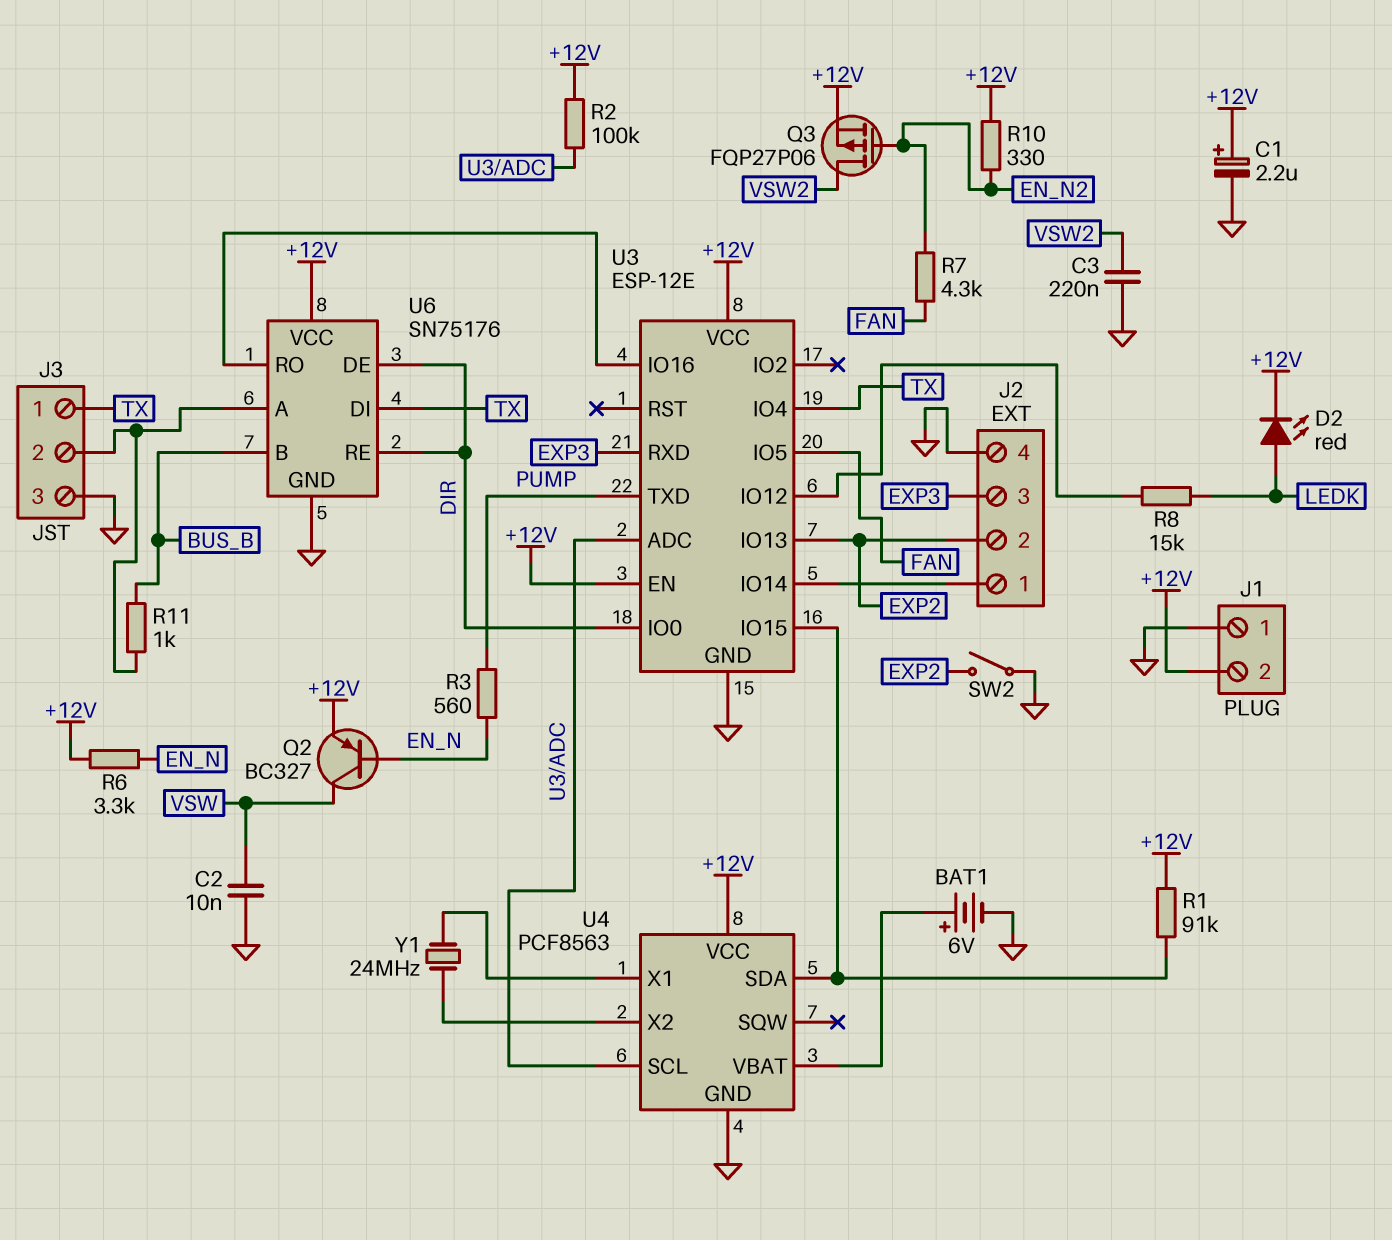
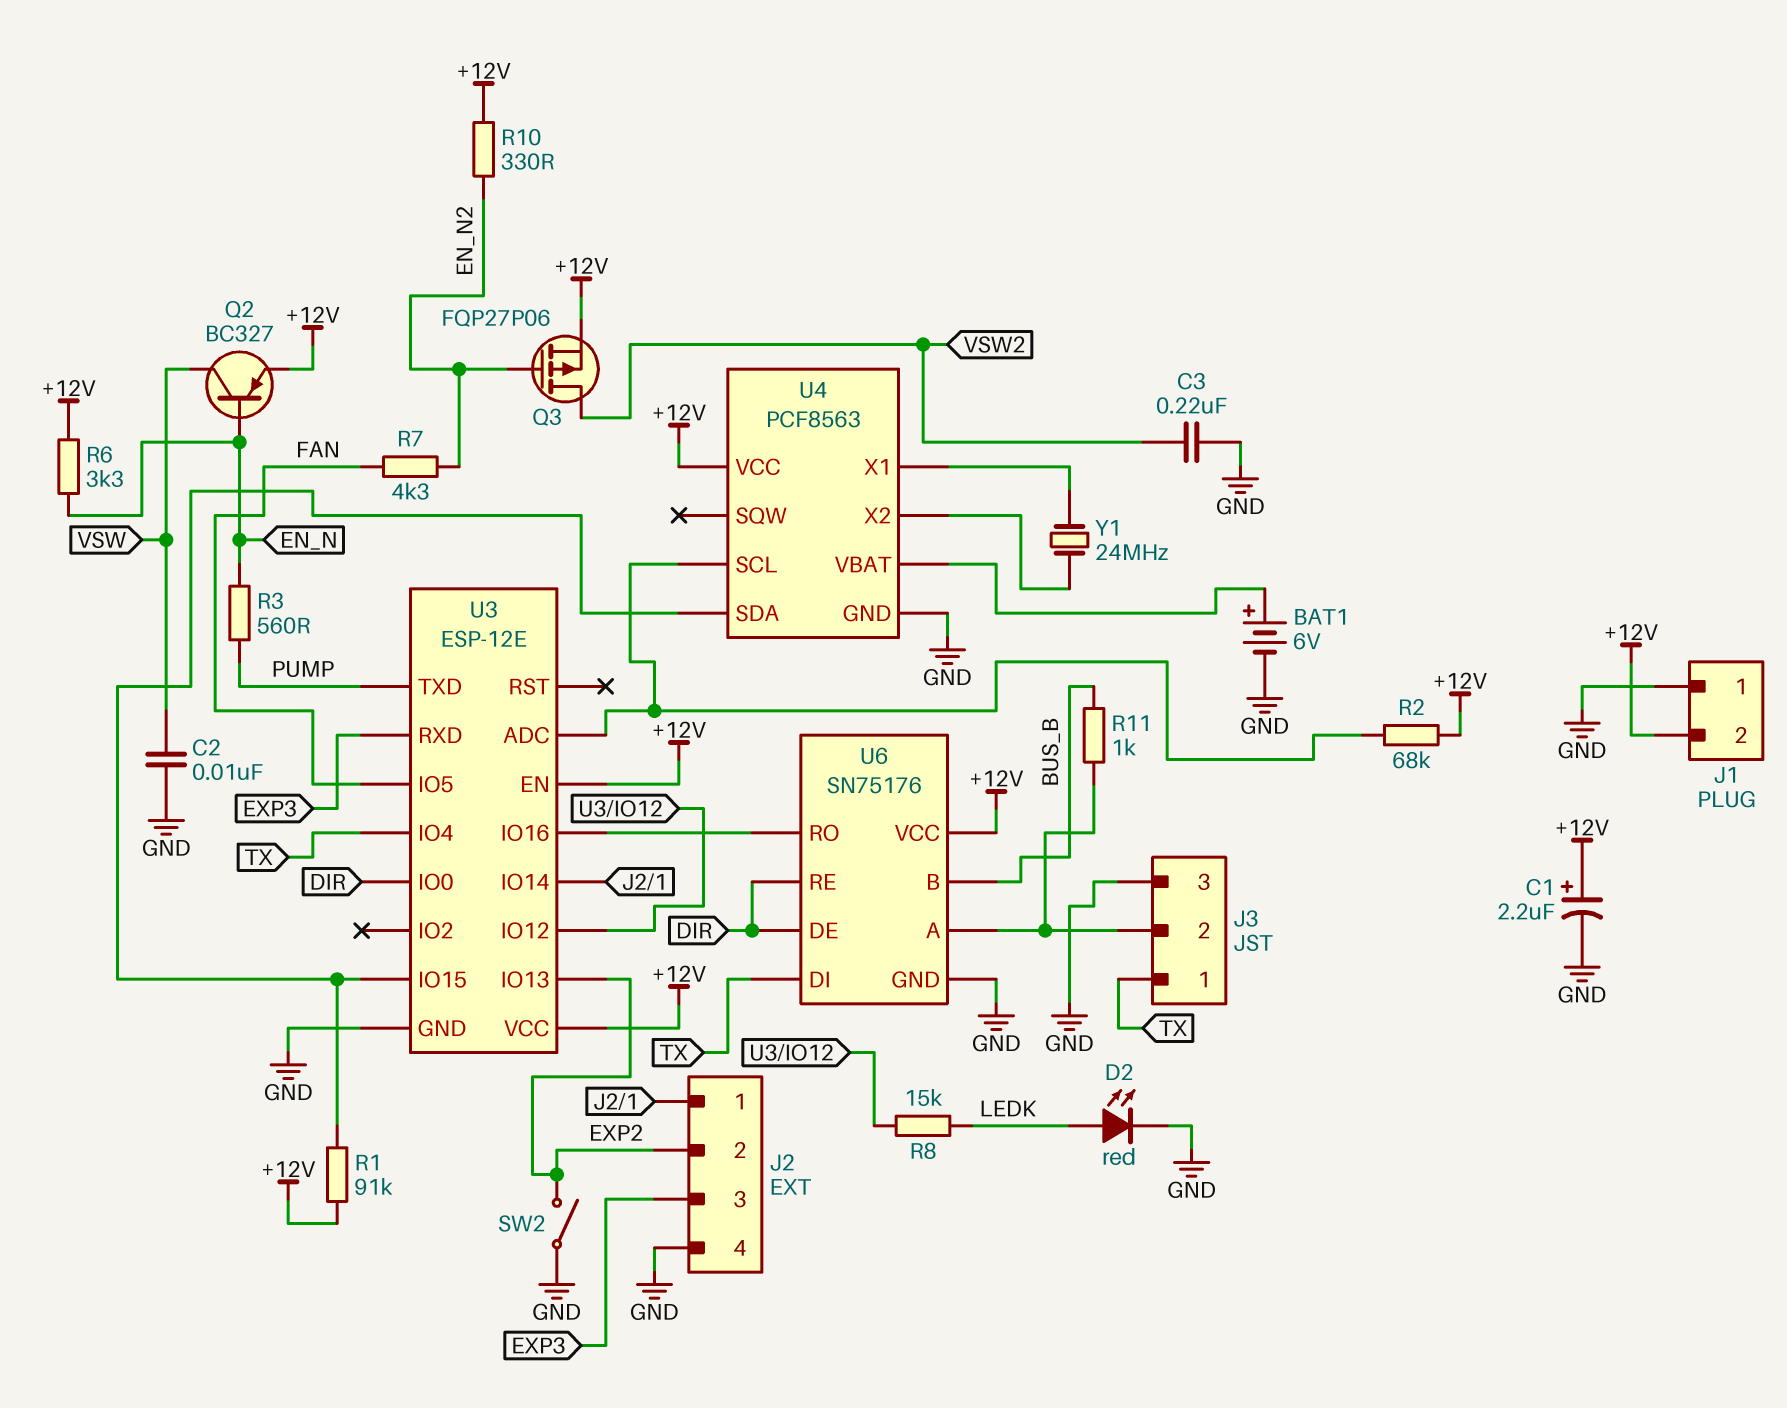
D2: LED red (A LEDK, K +12V) -> LED red (A LEDK, K GND)
R2: 100k (+12V, U3/ADC) -> 68k (+12V, U3/ADC)

